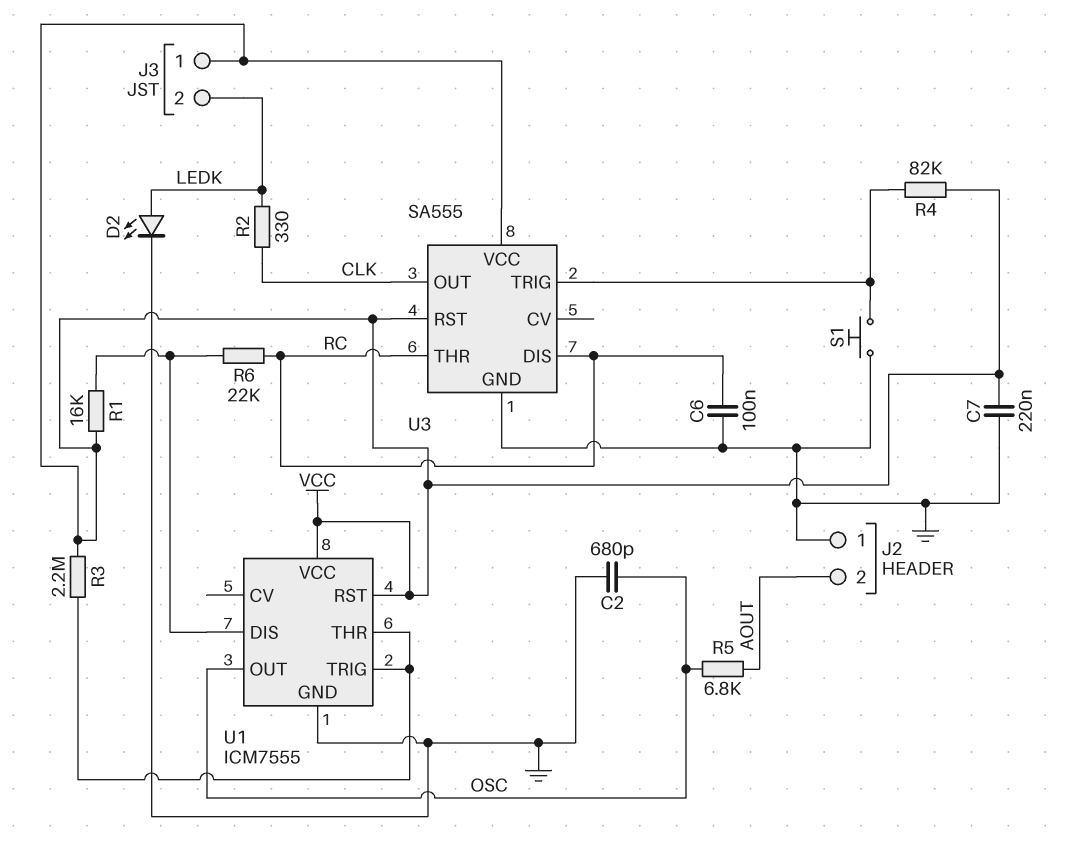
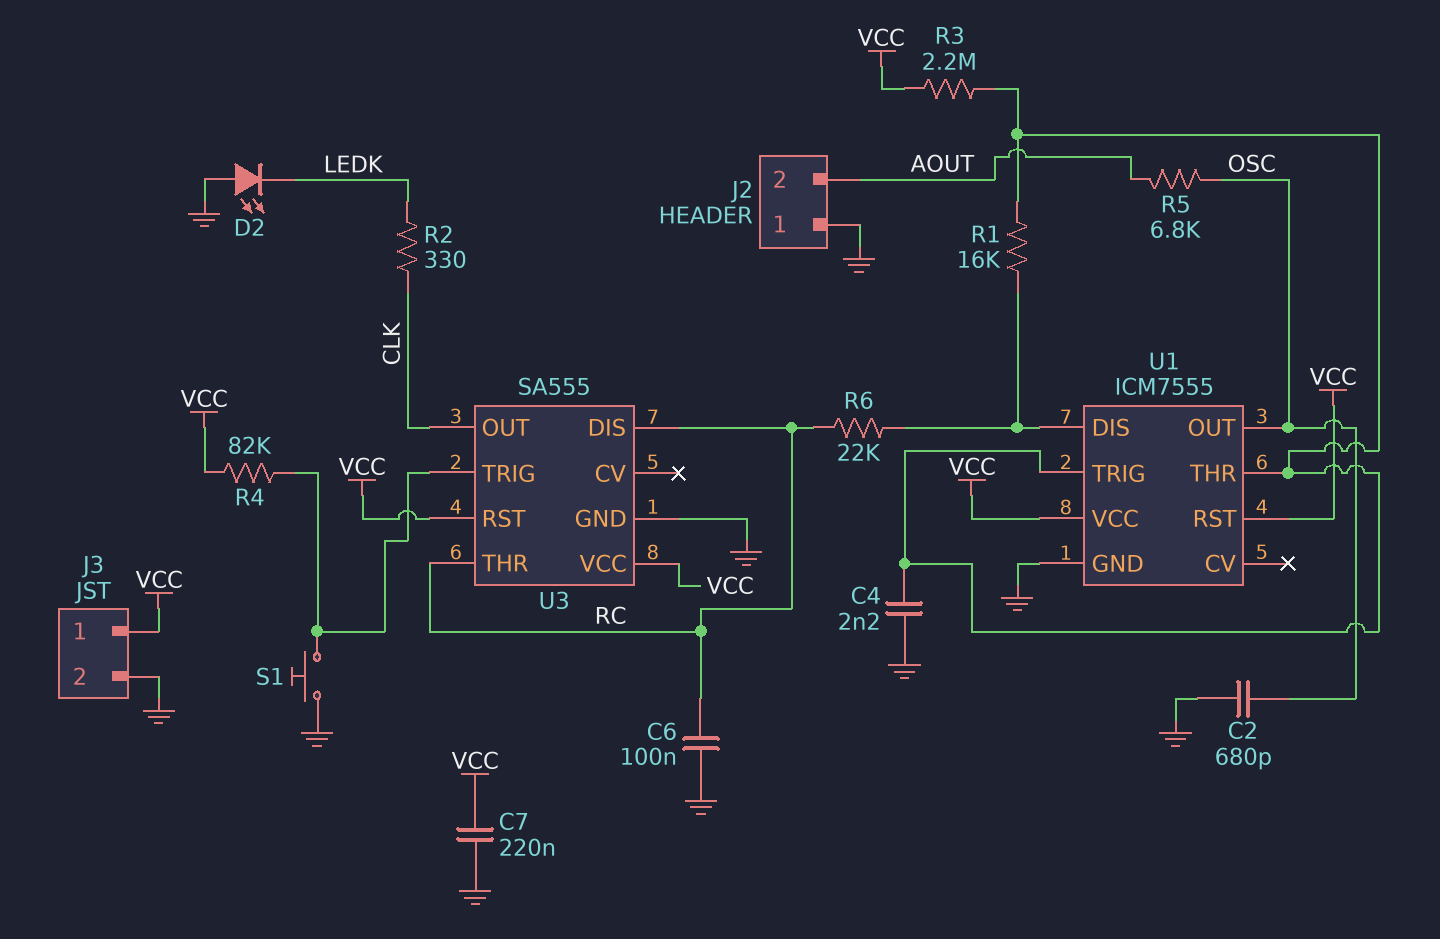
C4: none -> 2.2nF (GND, U1/THR)
D2: LED (A LEDK, K GND) -> LED (A GND, K LEDK)
J3 pin 2: LEDK -> GND
R1: 16k (U1/DIS, VCC) -> 16k (U1/DIS, U1/THR)

